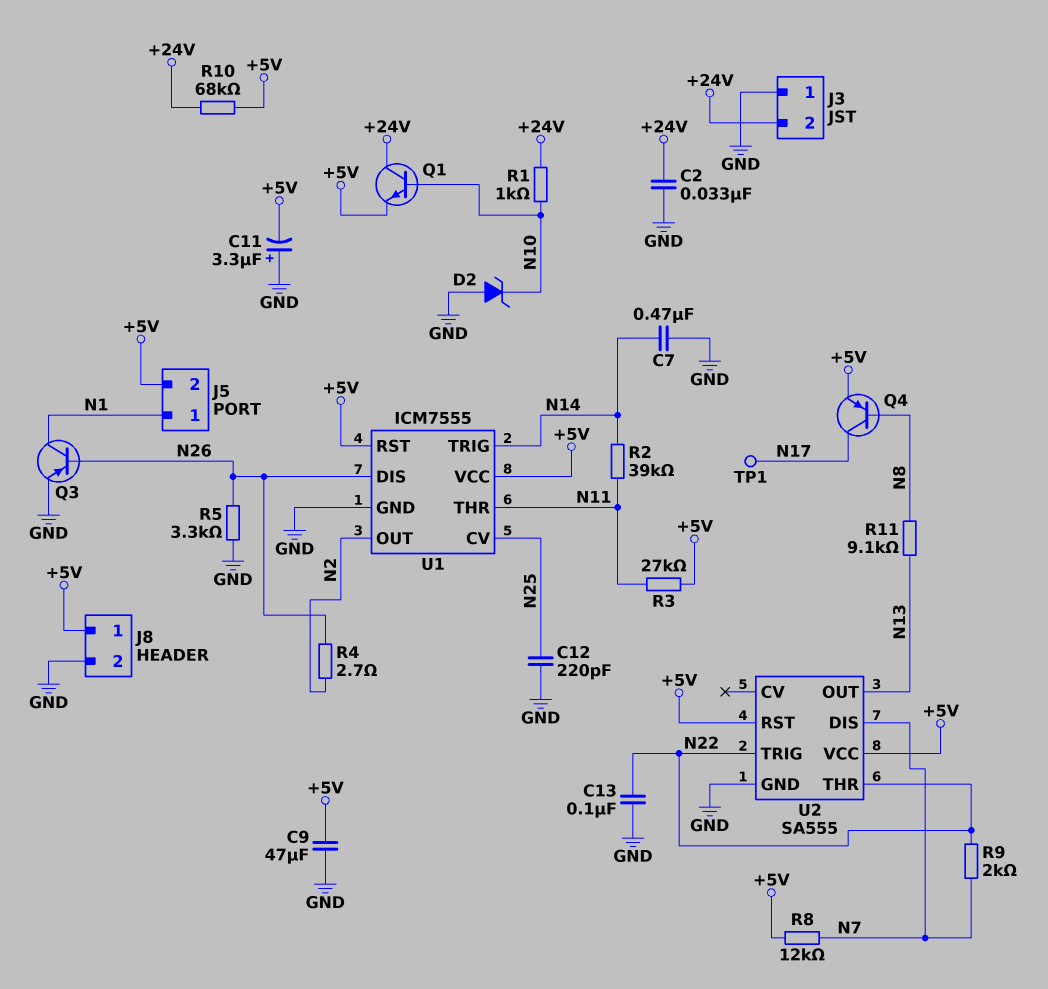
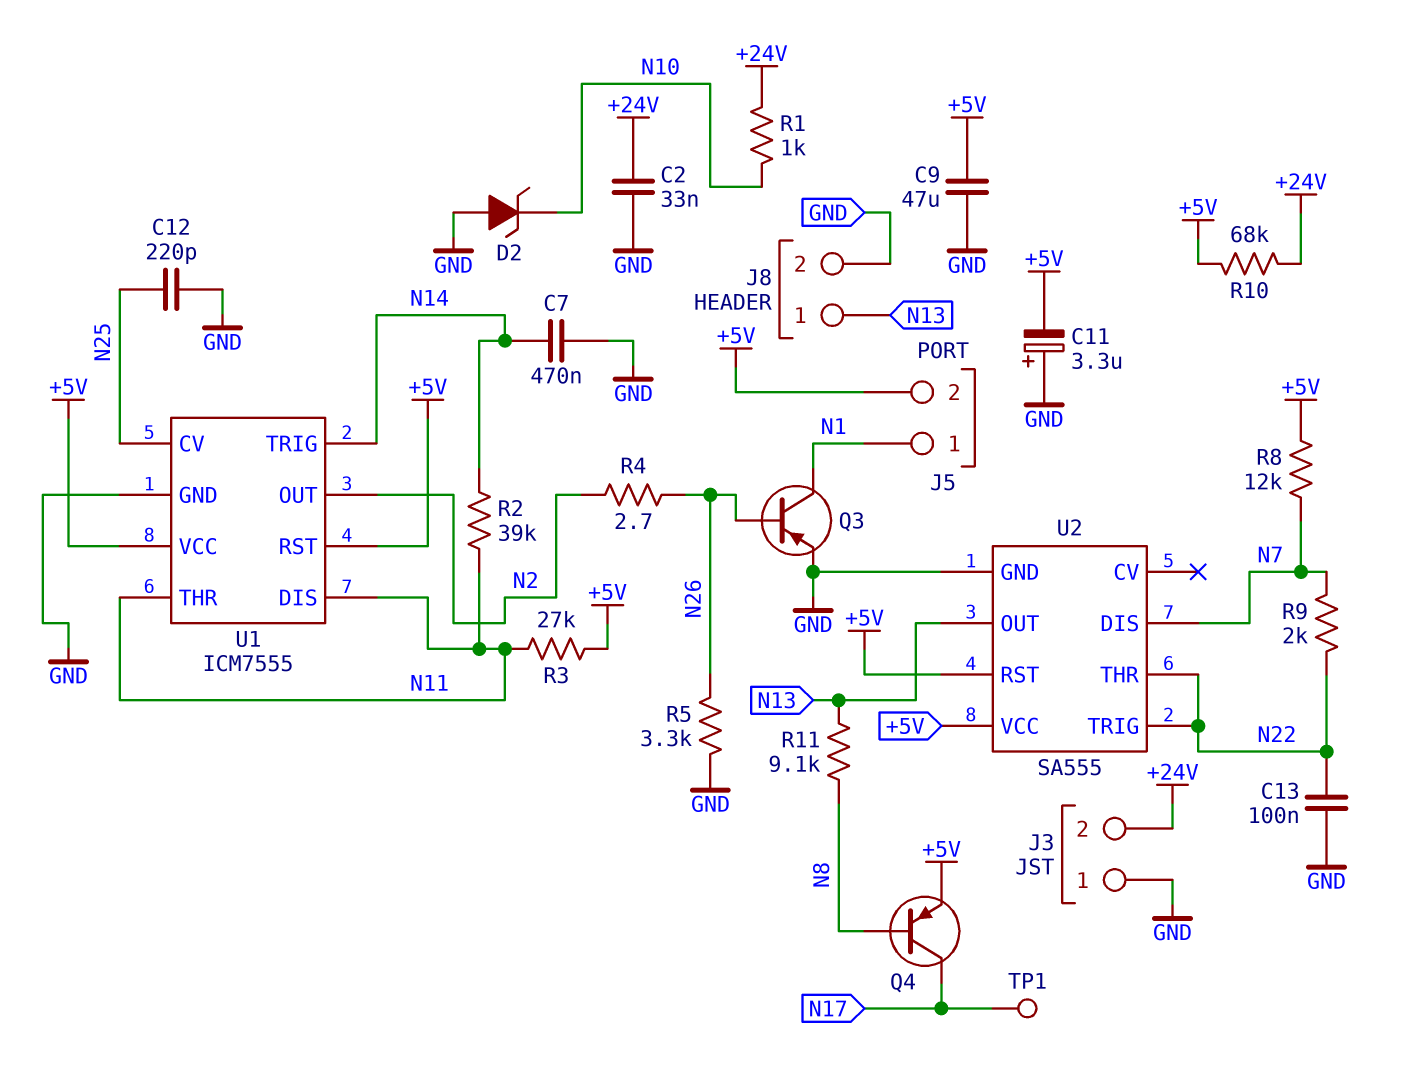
J8 pin 1: +5V -> N13
Q1: NPN (B N10, C +24V, E +5V) -> none
U1 pin DIS: N26 -> N11

